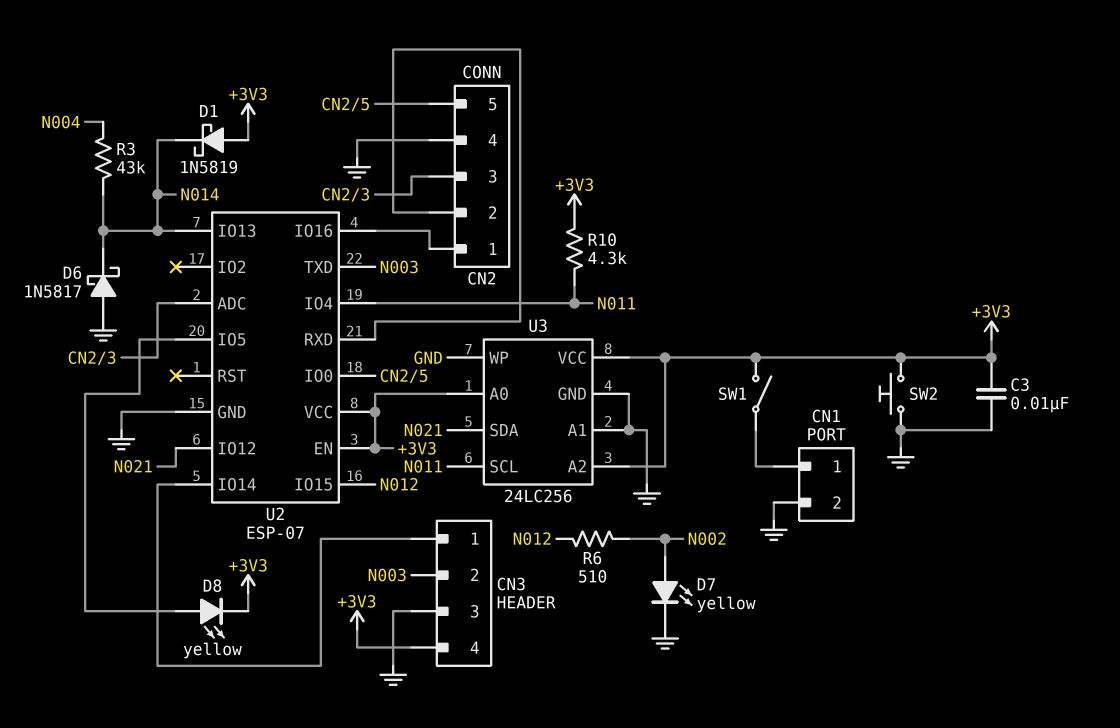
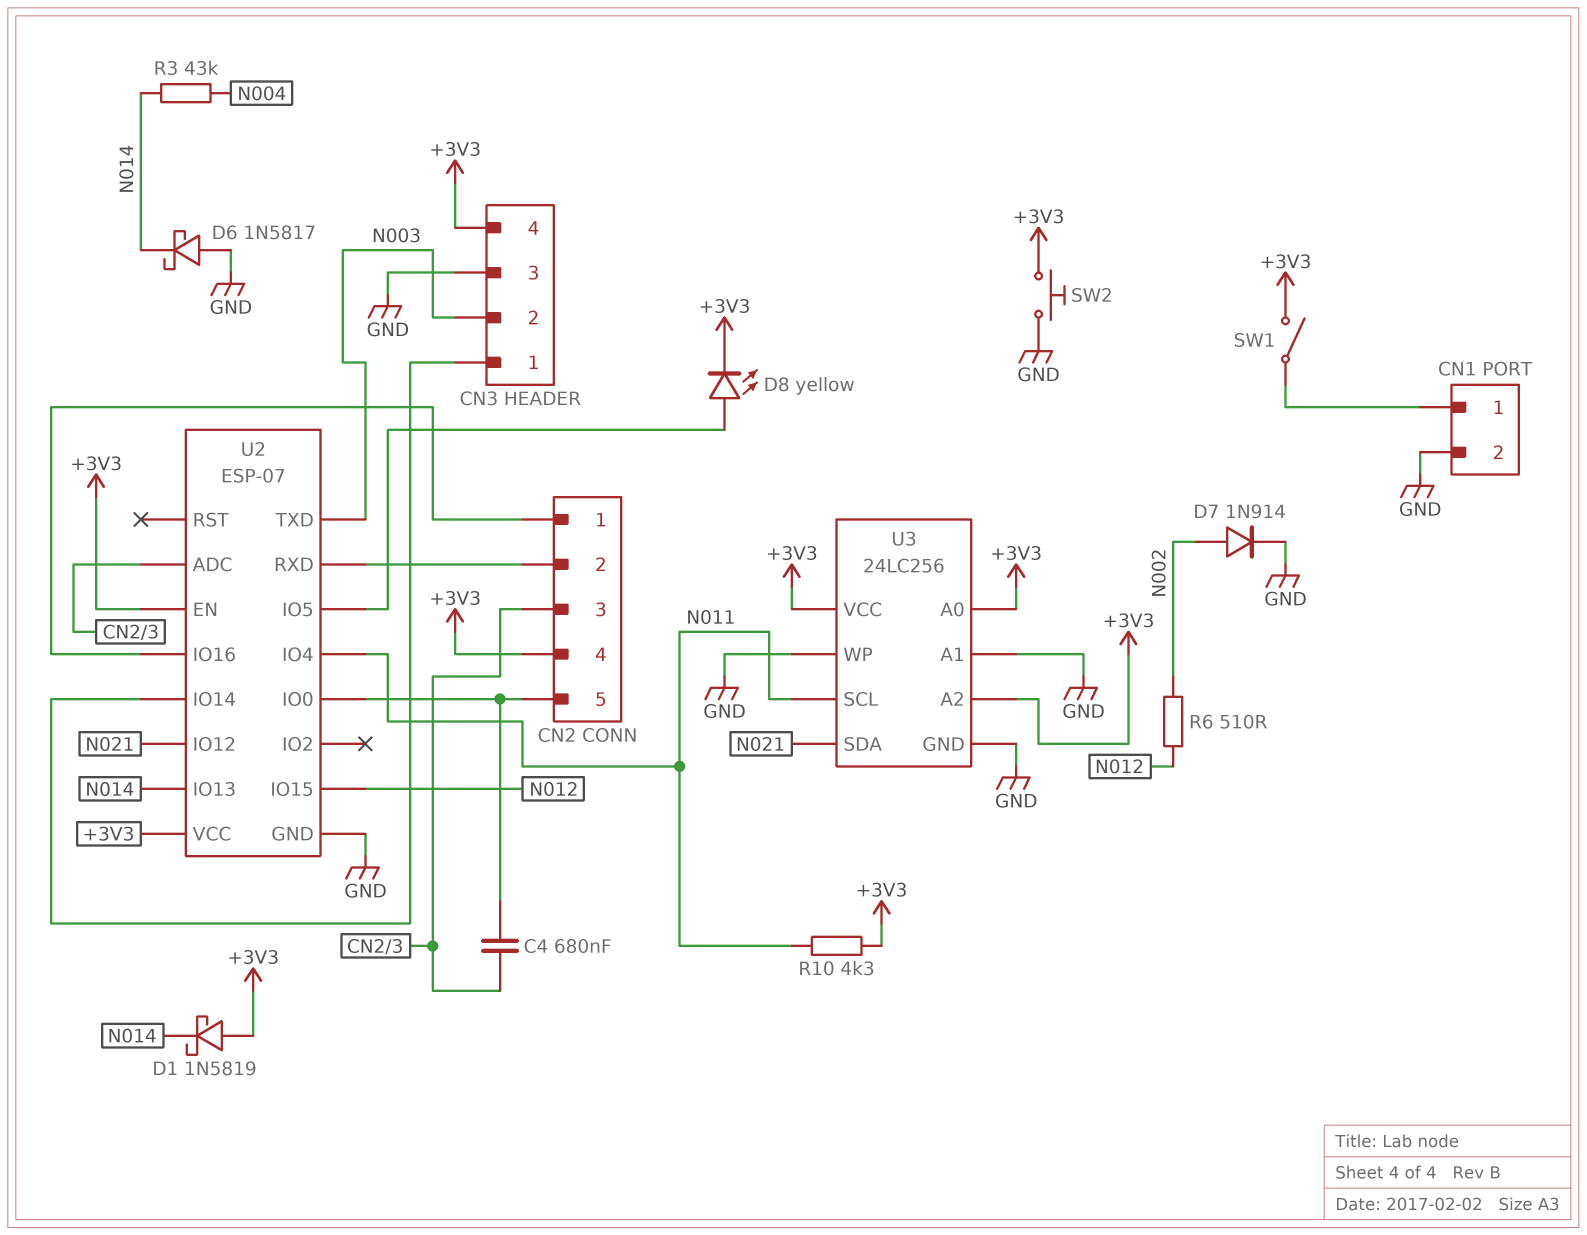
C3: 10nF (+3V3, GND) -> none
C4: none -> 680nF (CN2/3, CN2/5)
CN2 pin 4: GND -> +3V3
D7: LED yellow (A N002, K GND) -> diode 1N914 (A N002, K GND)

